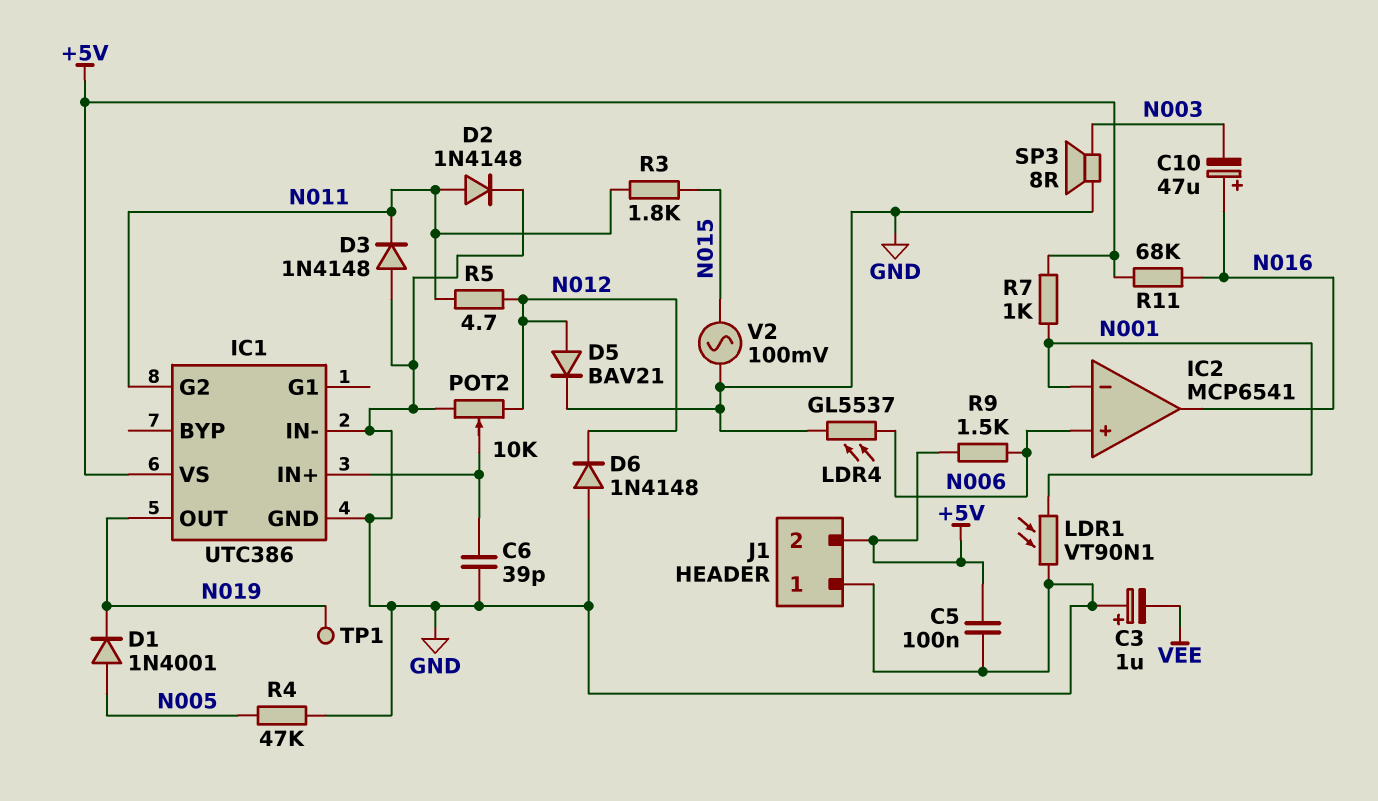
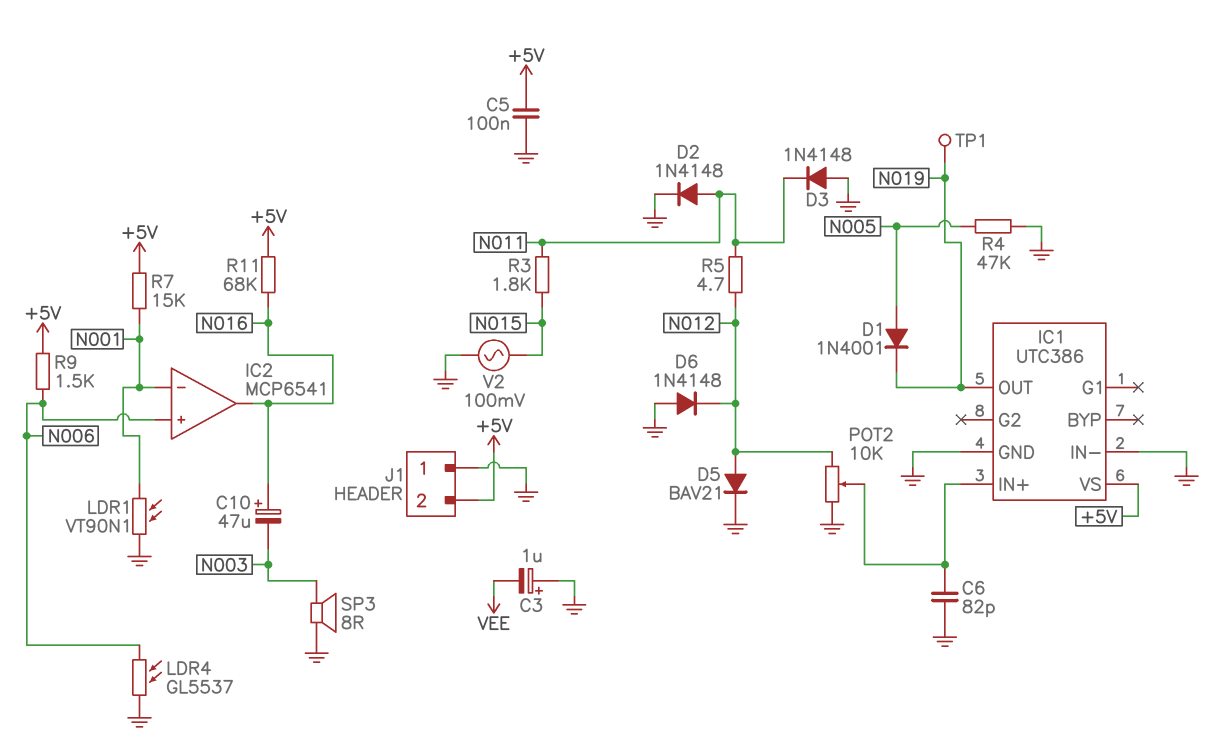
C6: 39pF (GND, IC1/IN+) -> 82pF (GND, IC1/IN+)
IC1 pin G2: N011 -> none
R7: 1k (+5V, N001) -> 15k (+5V, N001)

